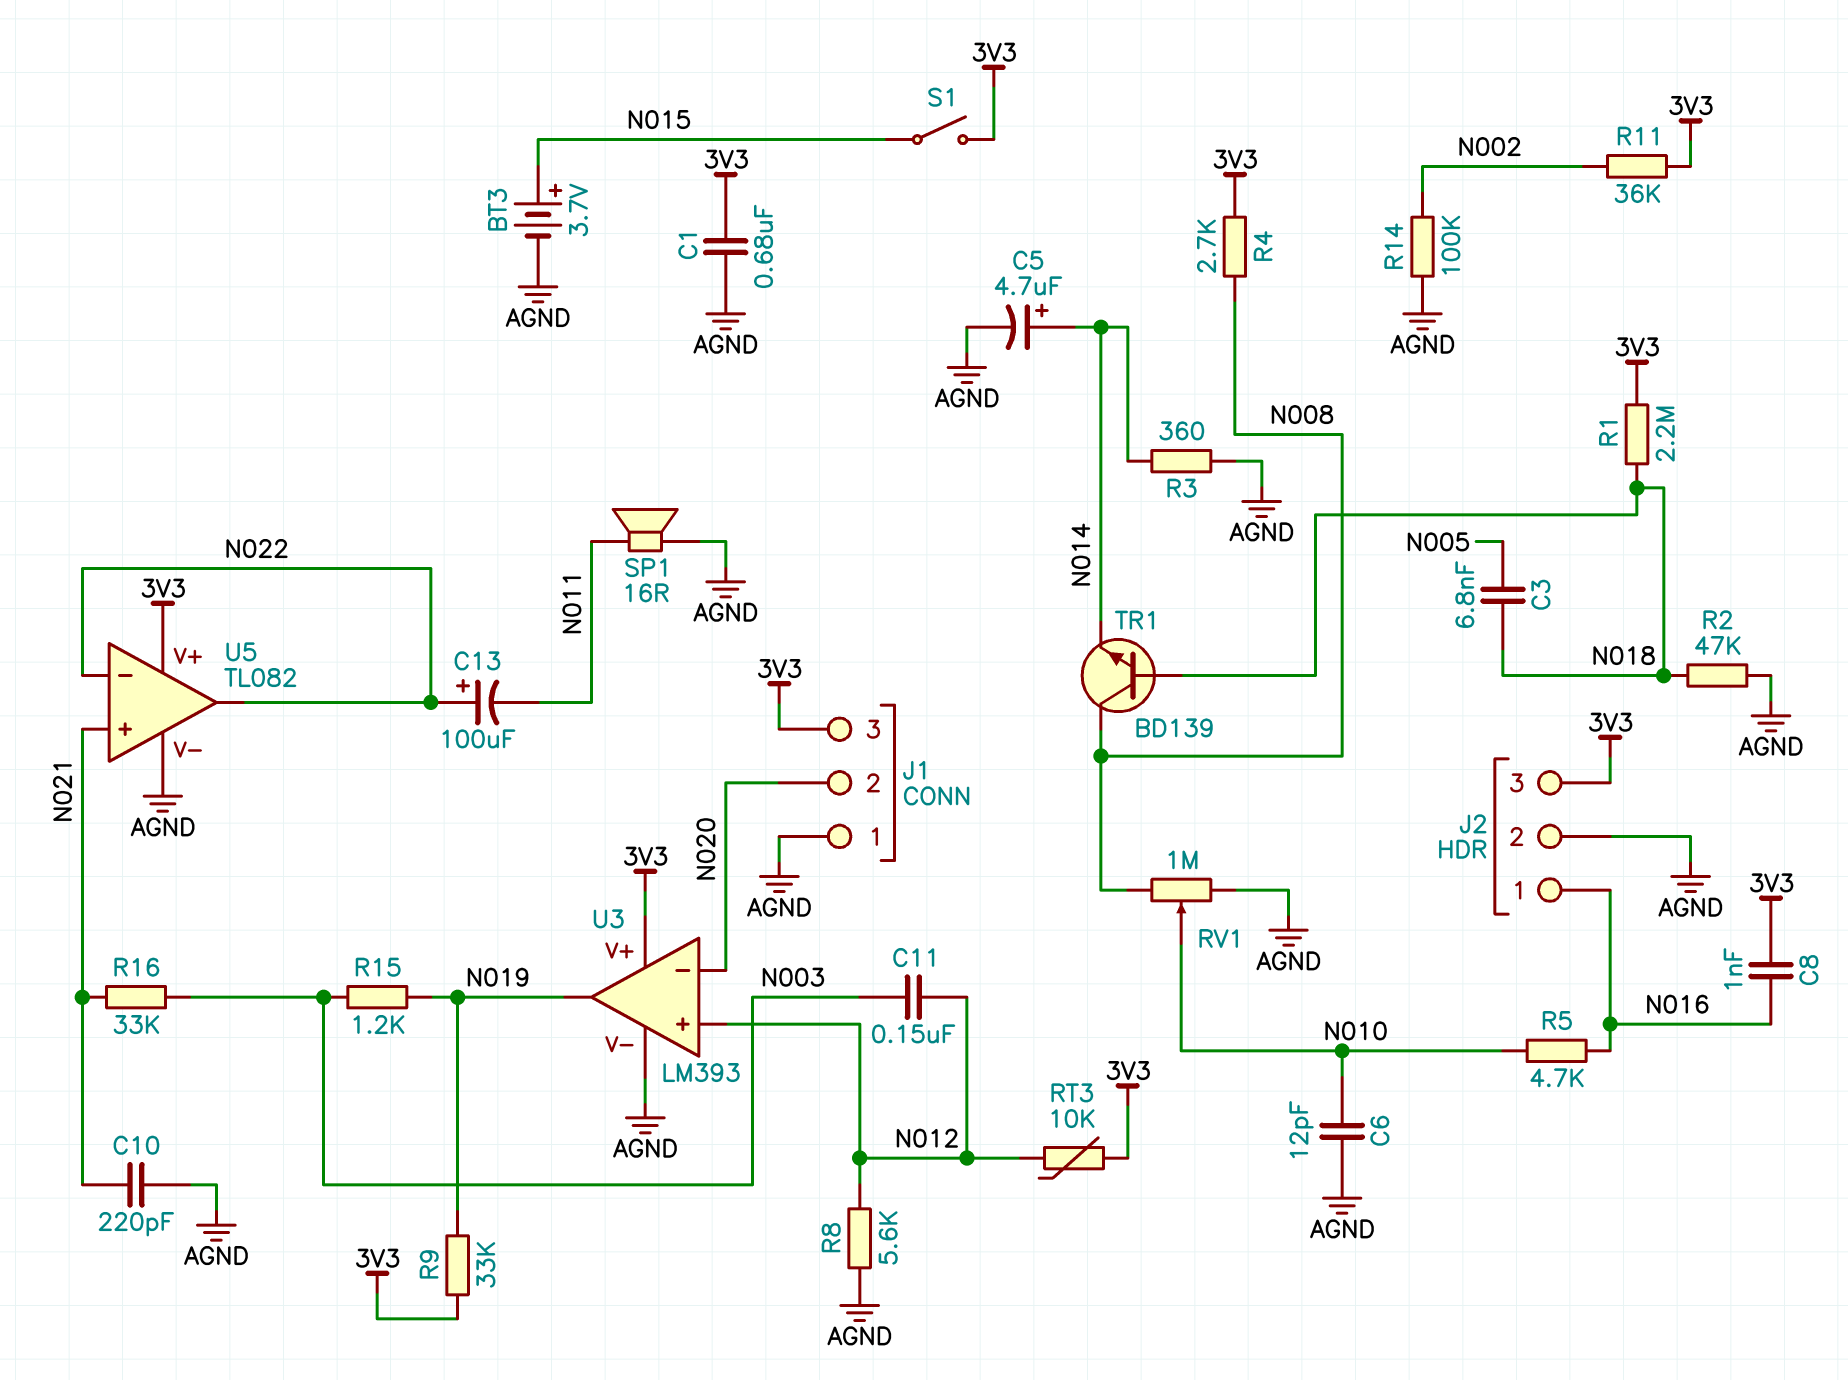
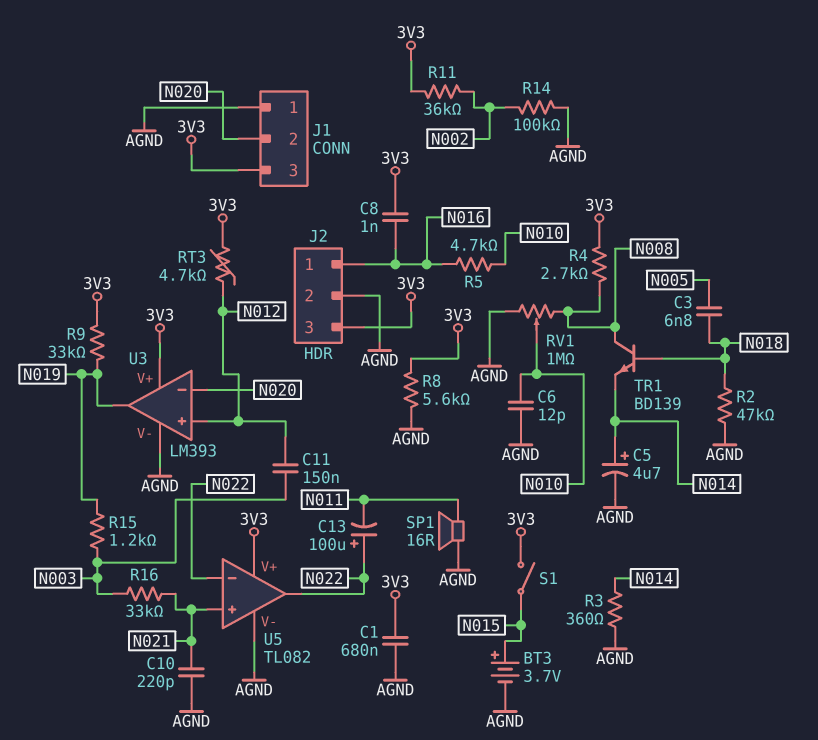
R1: 2.2M (3V3, N018) -> none
R8: 5.6k (AGND, N012) -> 5.6k (3V3, AGND)
RT3: 10k (3V3, N012) -> 4.7k (3V3, N012)

